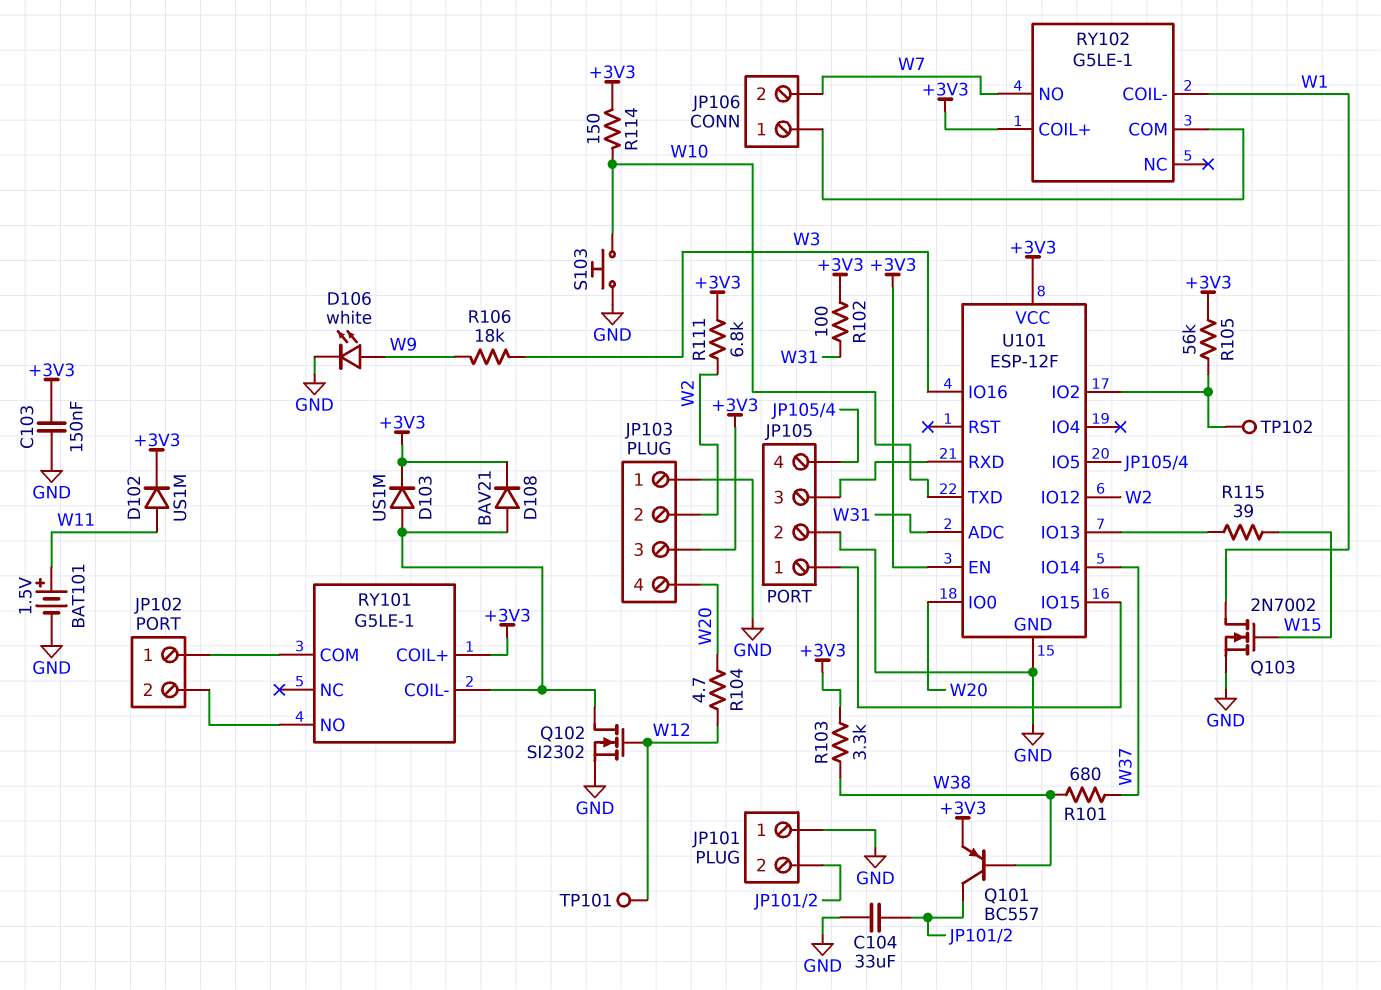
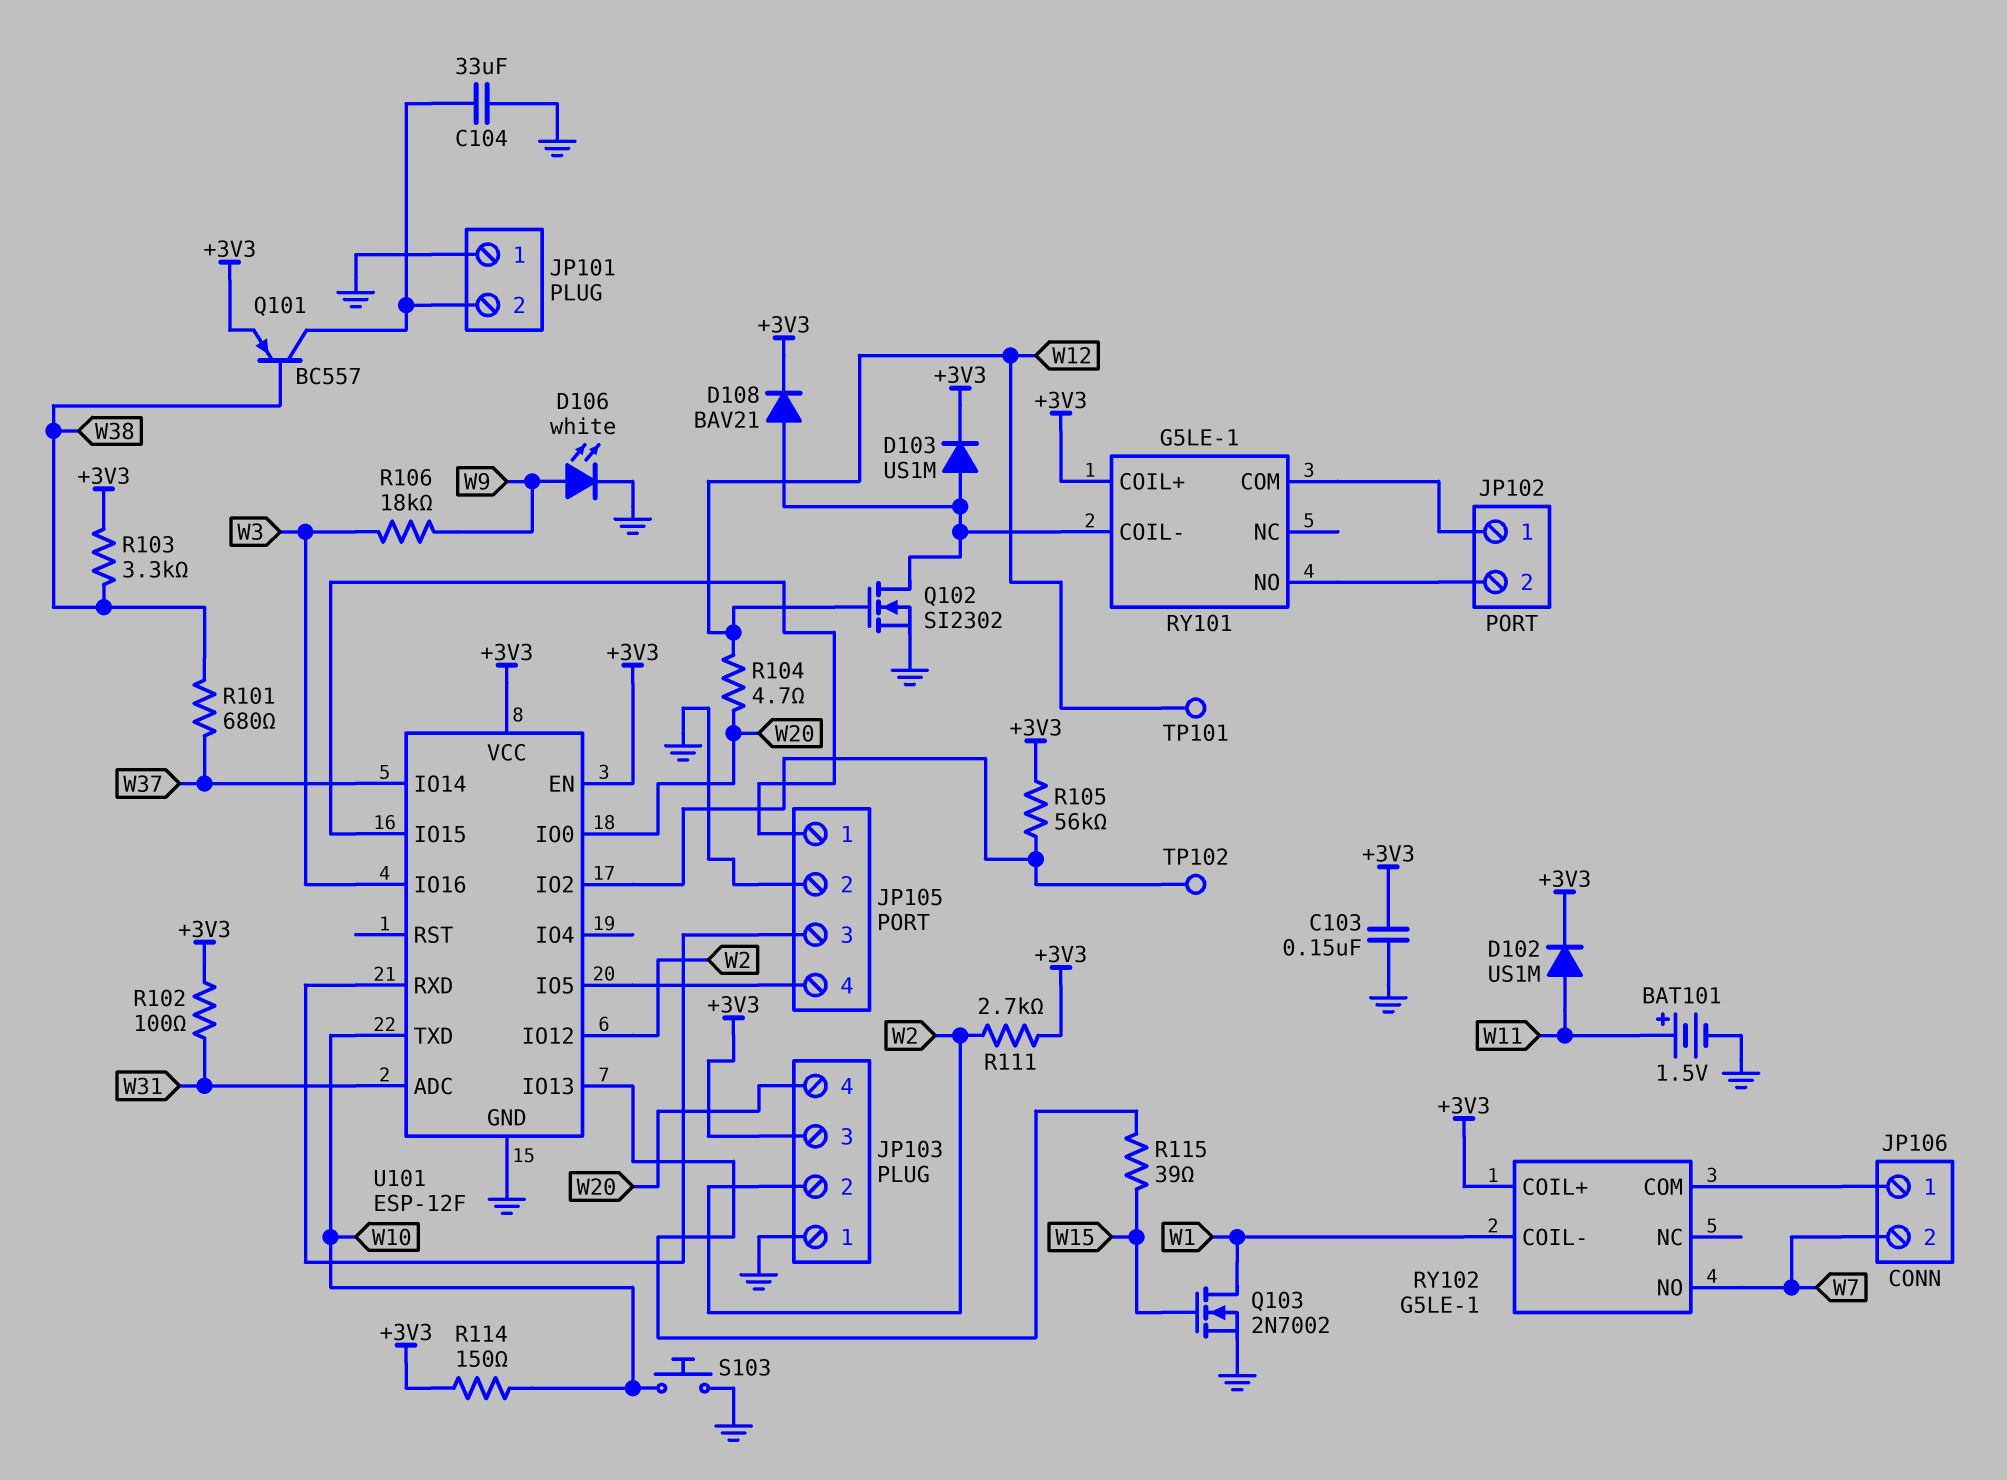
R111: 6.8k (+3V3, W2) -> 2.7k (+3V3, W2)

